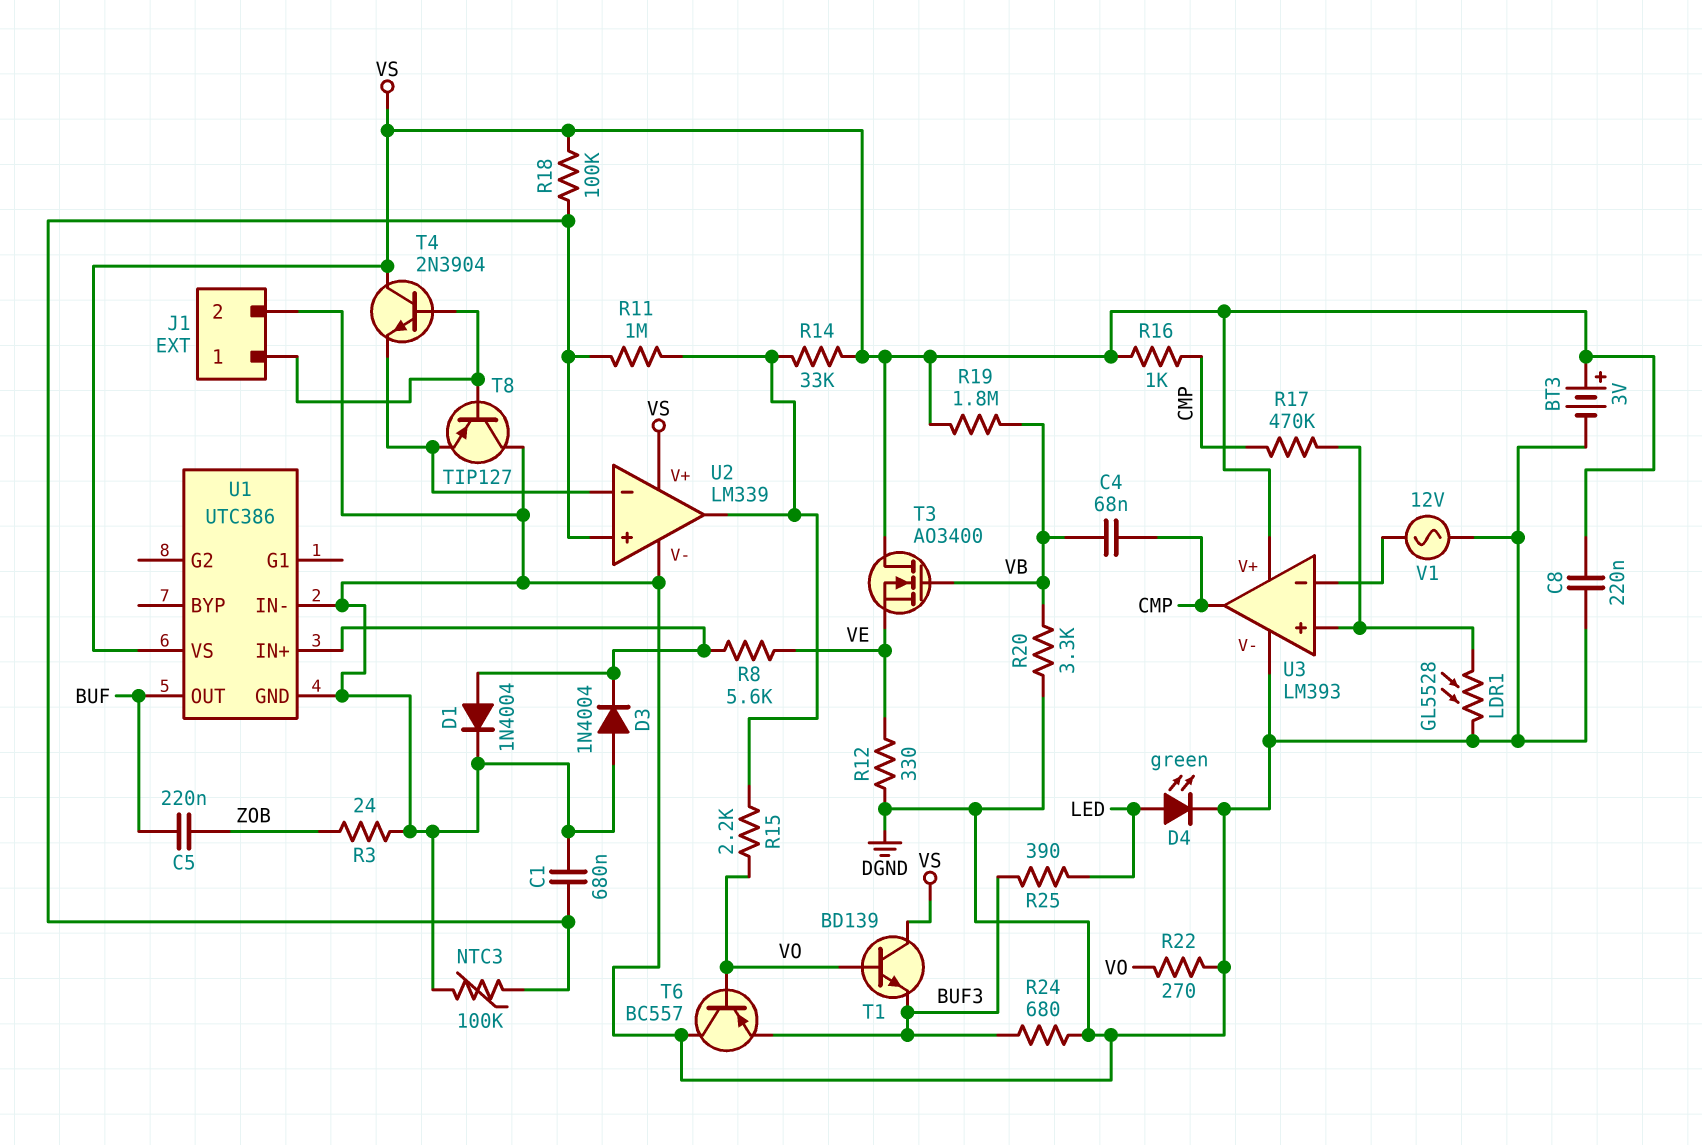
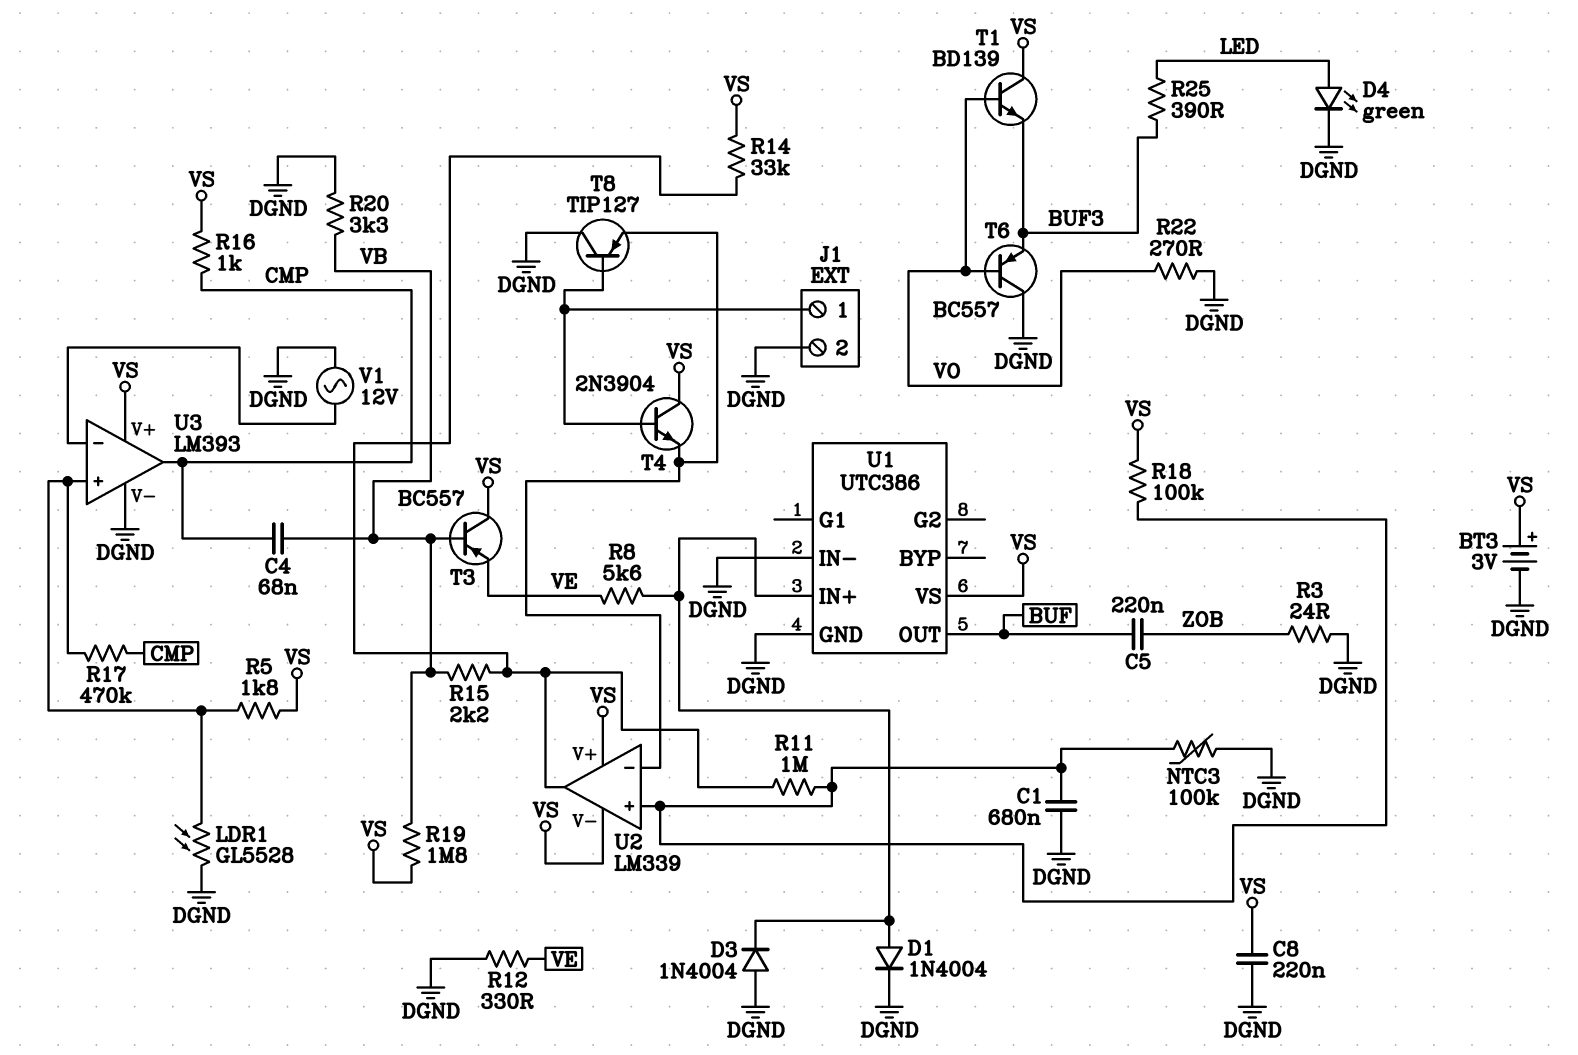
R5: none -> 1.8k (U3/in+, VS)
R15: 2.2k (U2/out, VO) -> 2.2k (U2/out, VB)
R24: 680 (BUF3, DGND) -> none
T3: NMOS AO3400 (G VB, D VS, S VE) -> PNP BC557 (B VB, C VS, E VE)
U2 pin V-: DGND -> VS

